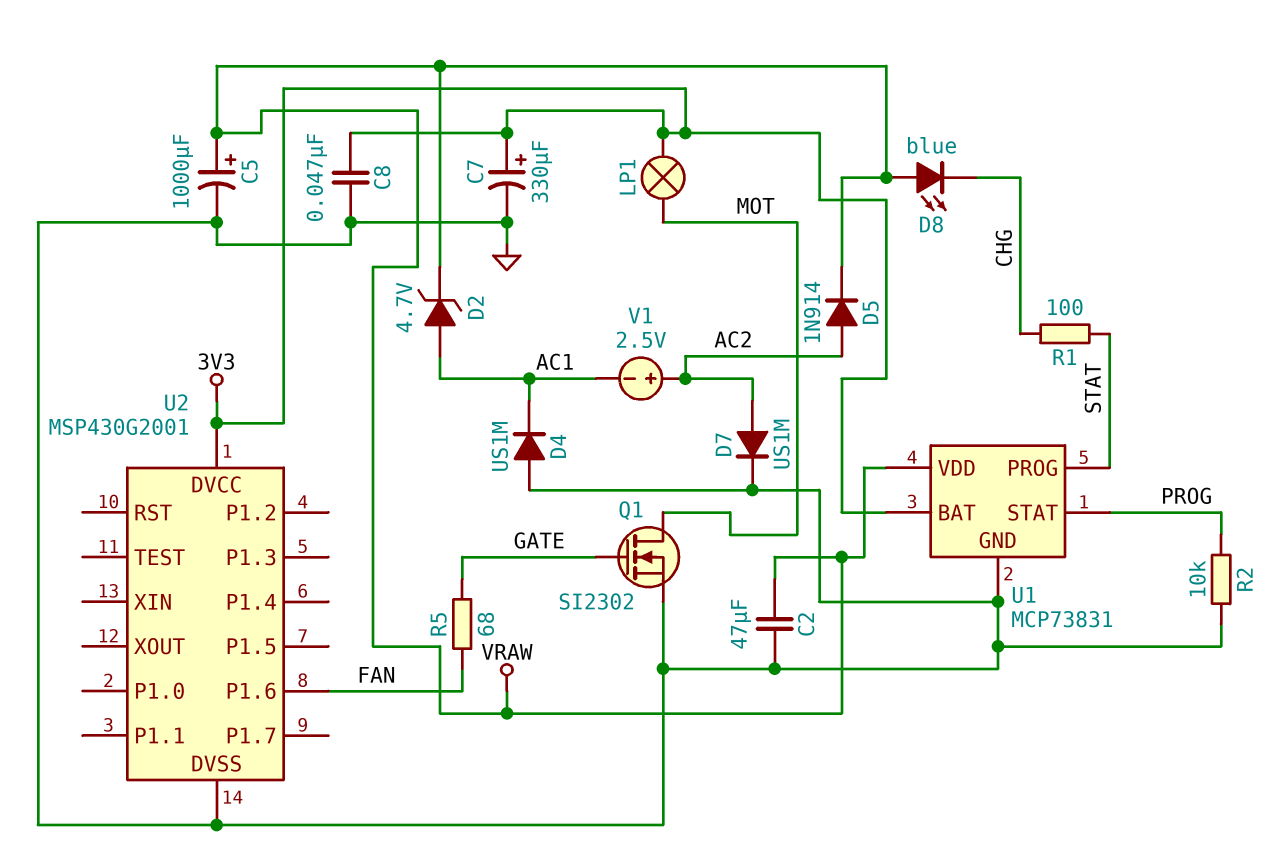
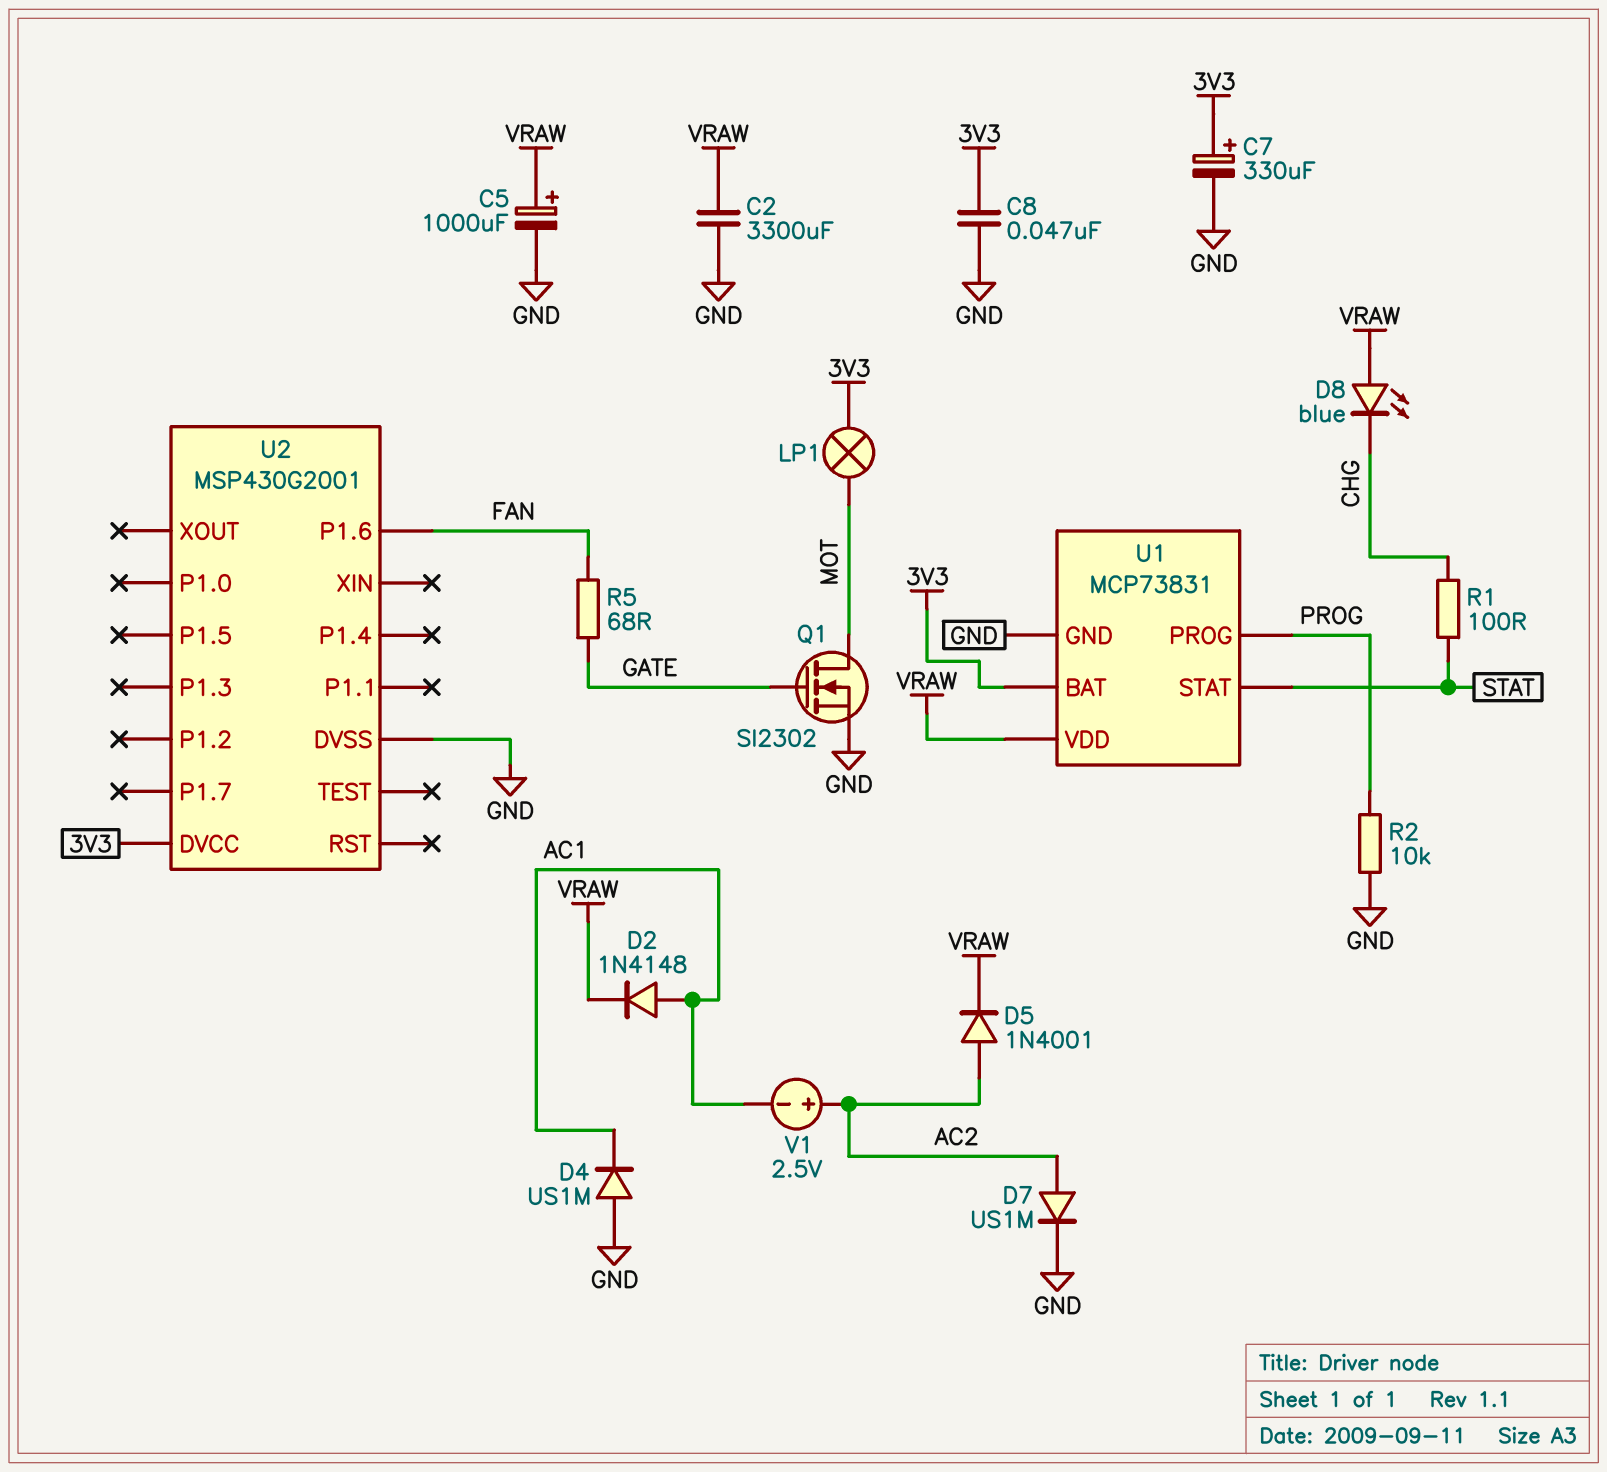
C2: 47uF (GND, VRAW) -> 3300uF (GND, VRAW)
D2: zener 4.7V (A AC1, K VRAW) -> diode 1N4148 (A AC1, K VRAW)
D5: diode 1N914 (A AC2, K VRAW) -> diode 1N4001 (A AC2, K VRAW)
U1 pin PROG: STAT -> PROG
U1 pin STAT: PROG -> STAT

